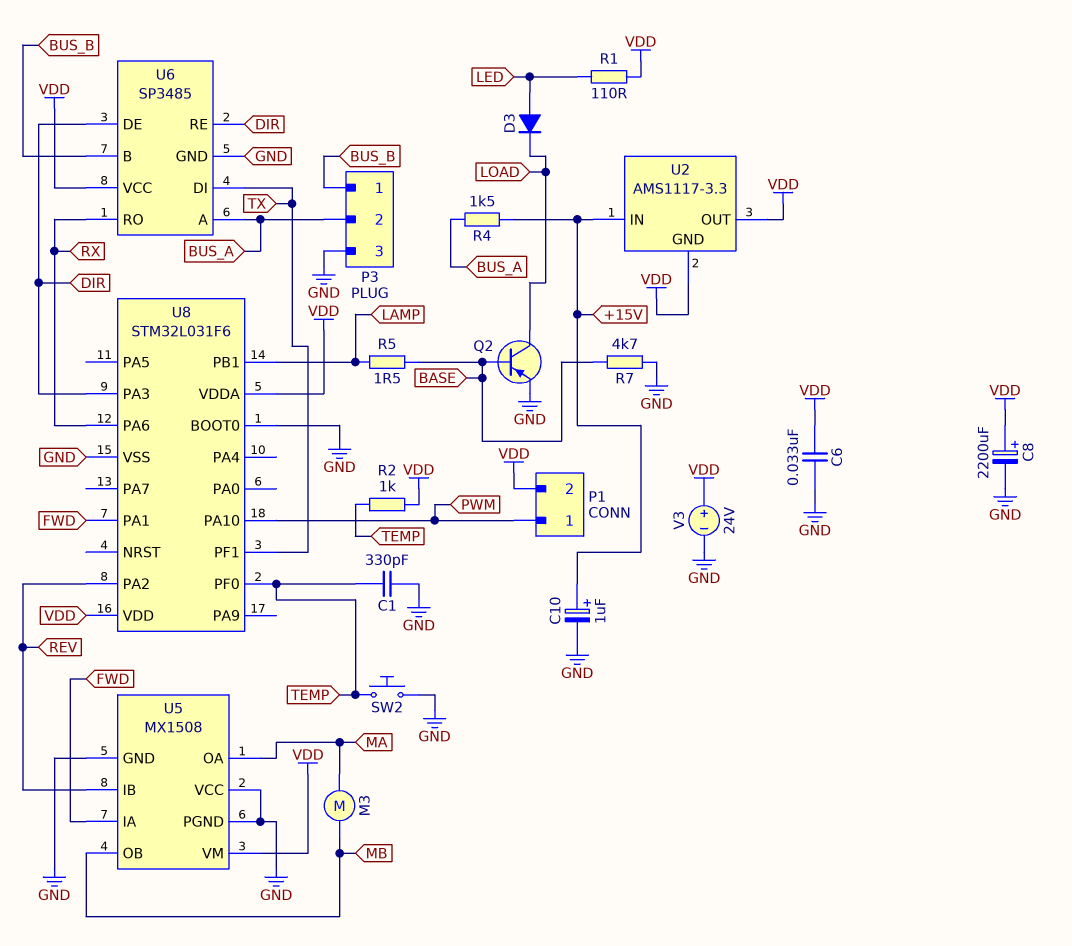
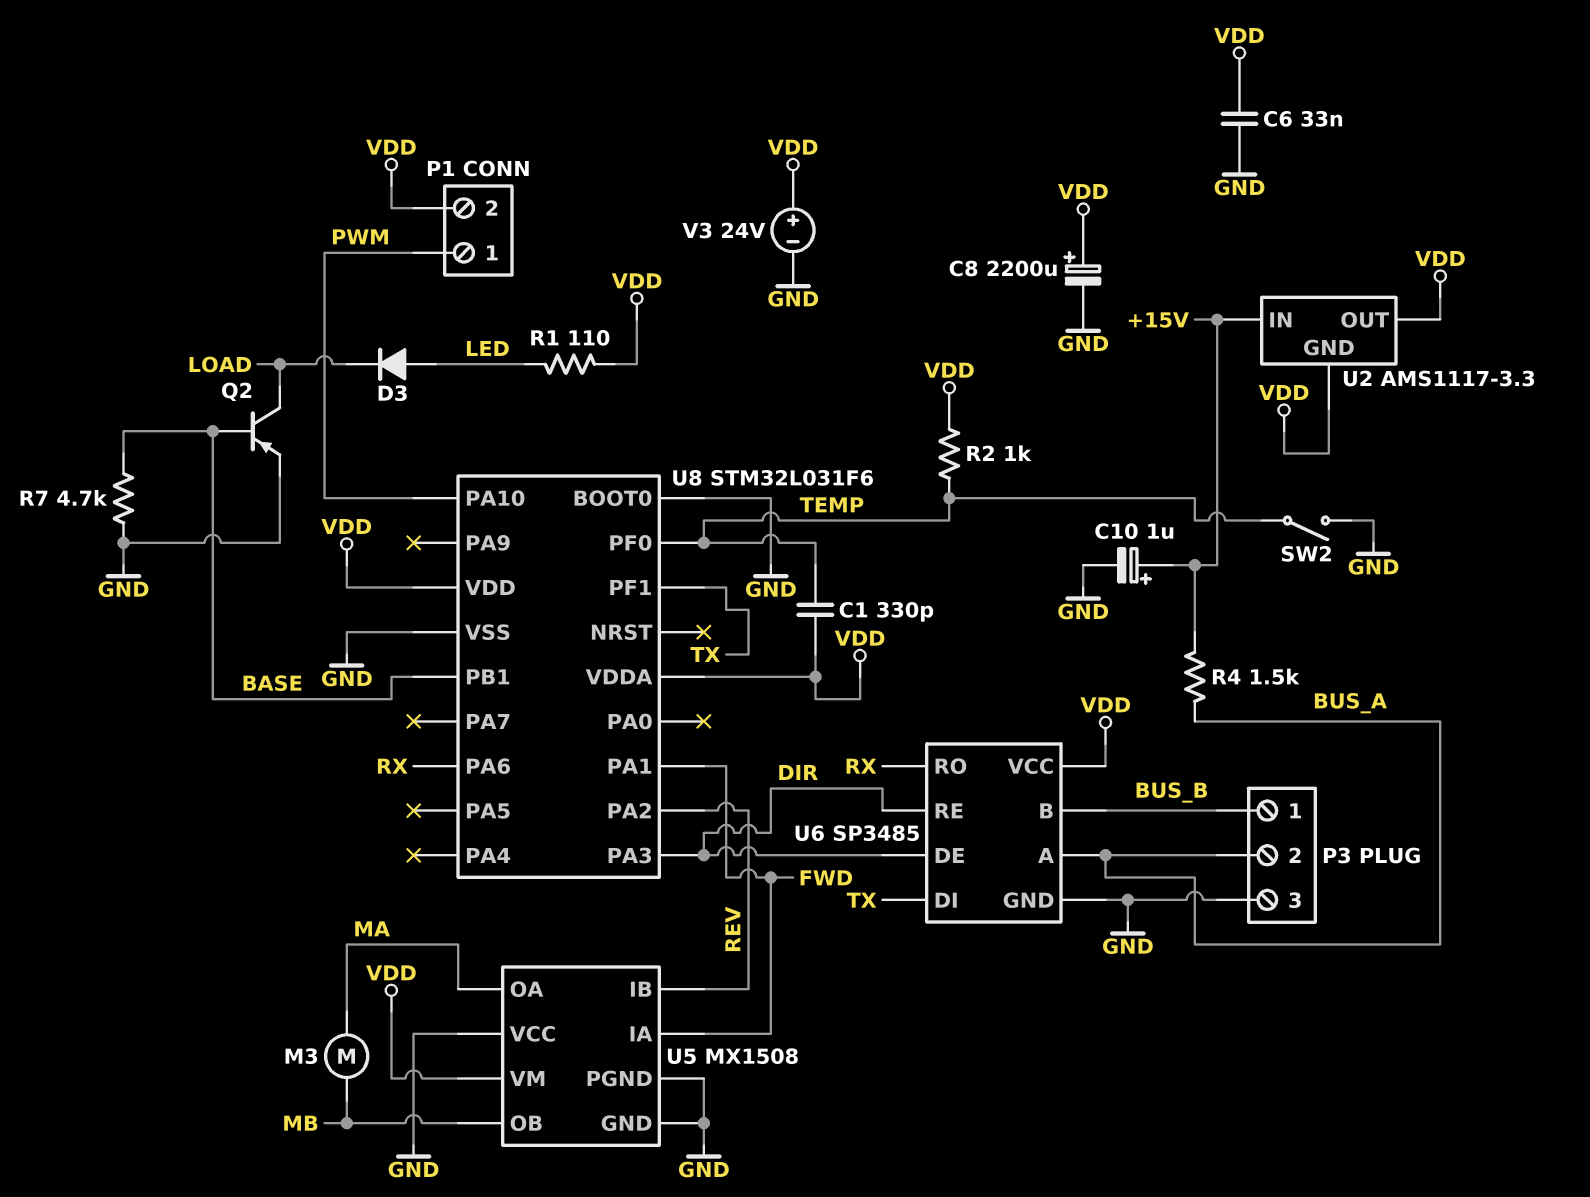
C1: 330pF (GND, TEMP) -> 330pF (TEMP, VDD)
R5: 1.5 (BASE, LAMP) -> none
SW2: button (GND, TEMP) -> switch (GND, TEMP)
U8 pin PB1: LAMP -> BASE

